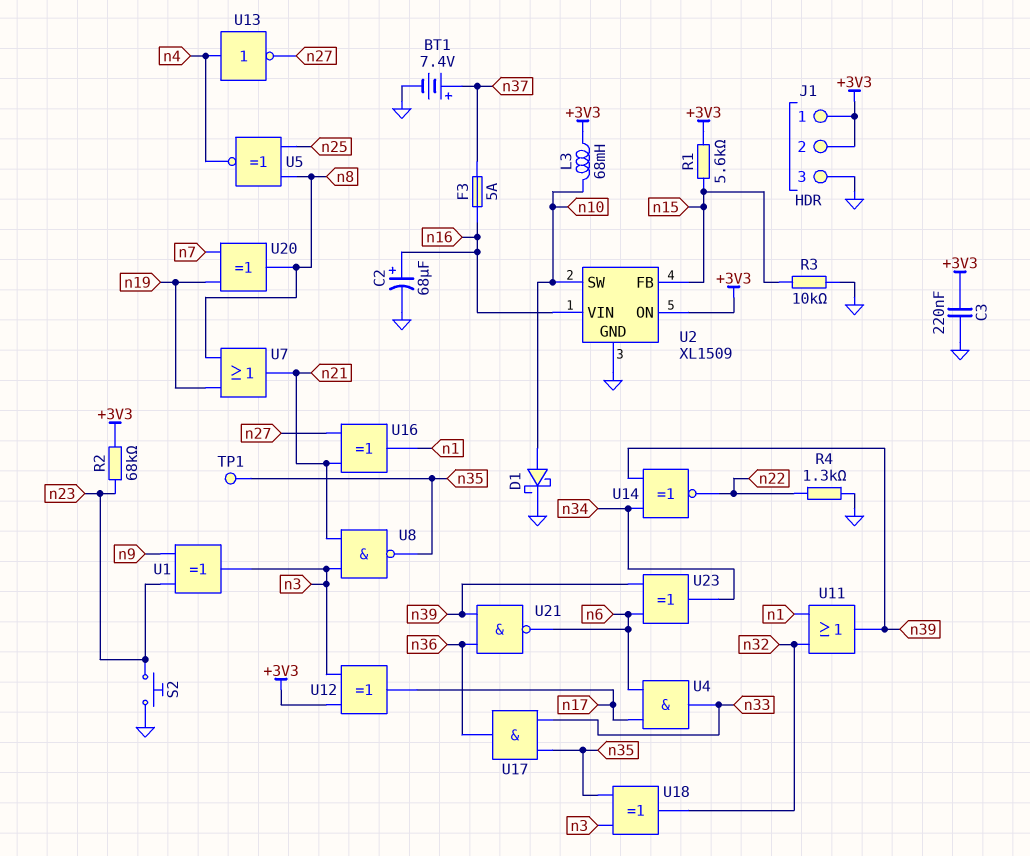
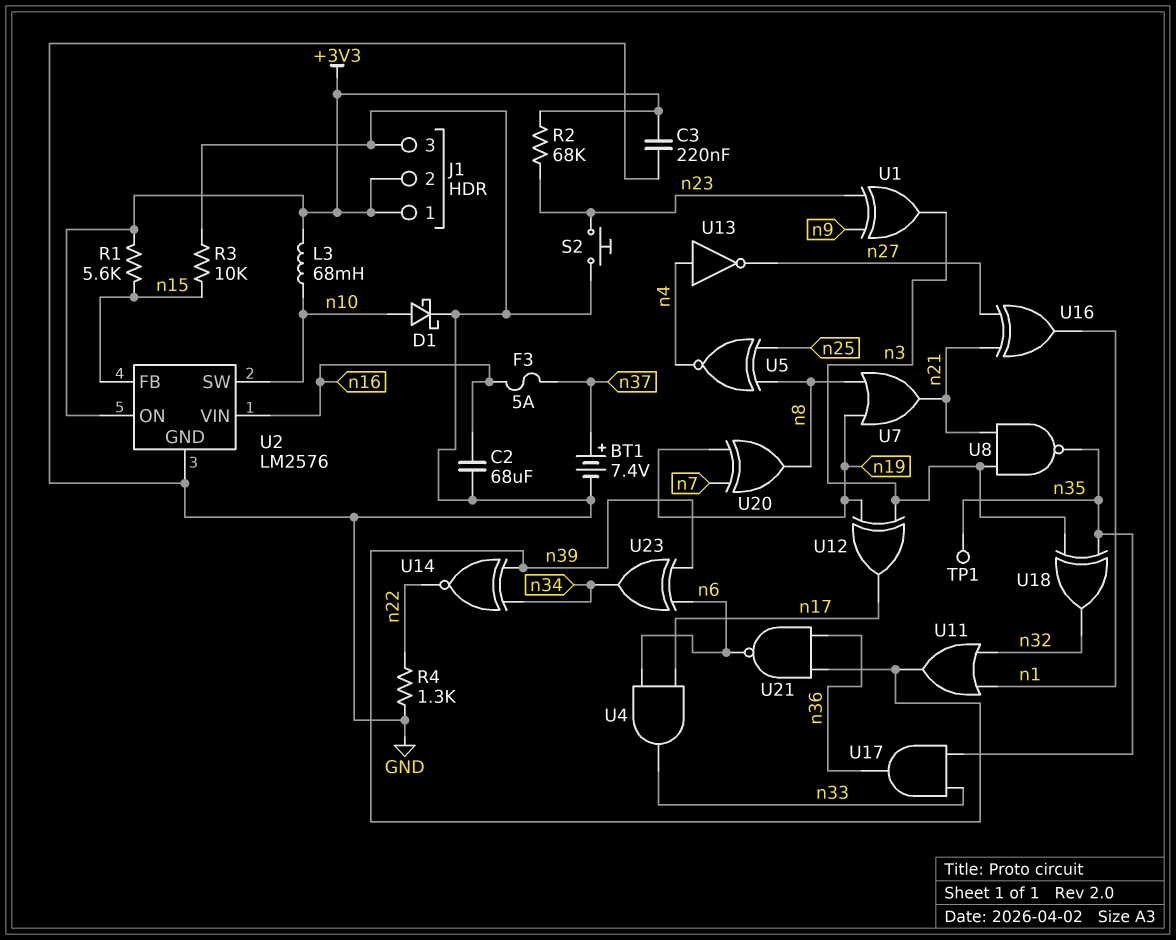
C2: 68uF (plus n16, minus GND) -> 68uF (GND, n16)
U2: XL1509 -> LM2576
U12: XOR (in +3V3, in n3, out n17) -> XOR (in n3, in n19, out n17)

